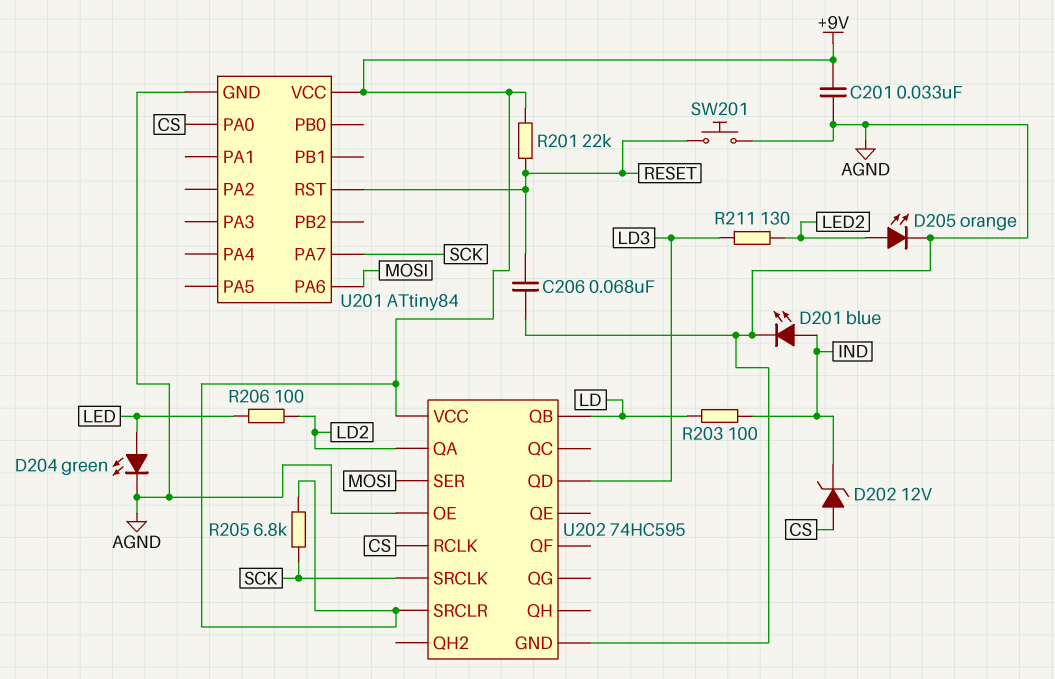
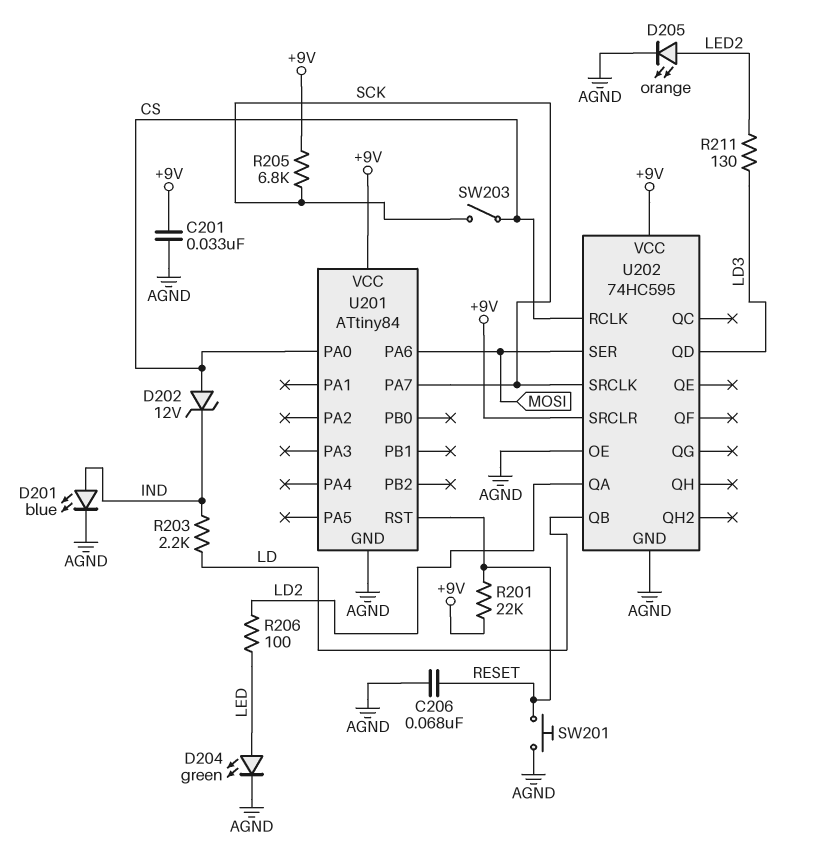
R203: 100 (IND, LD) -> 2.2k (IND, LD)
SW203: none -> switch (CS, SCK)

